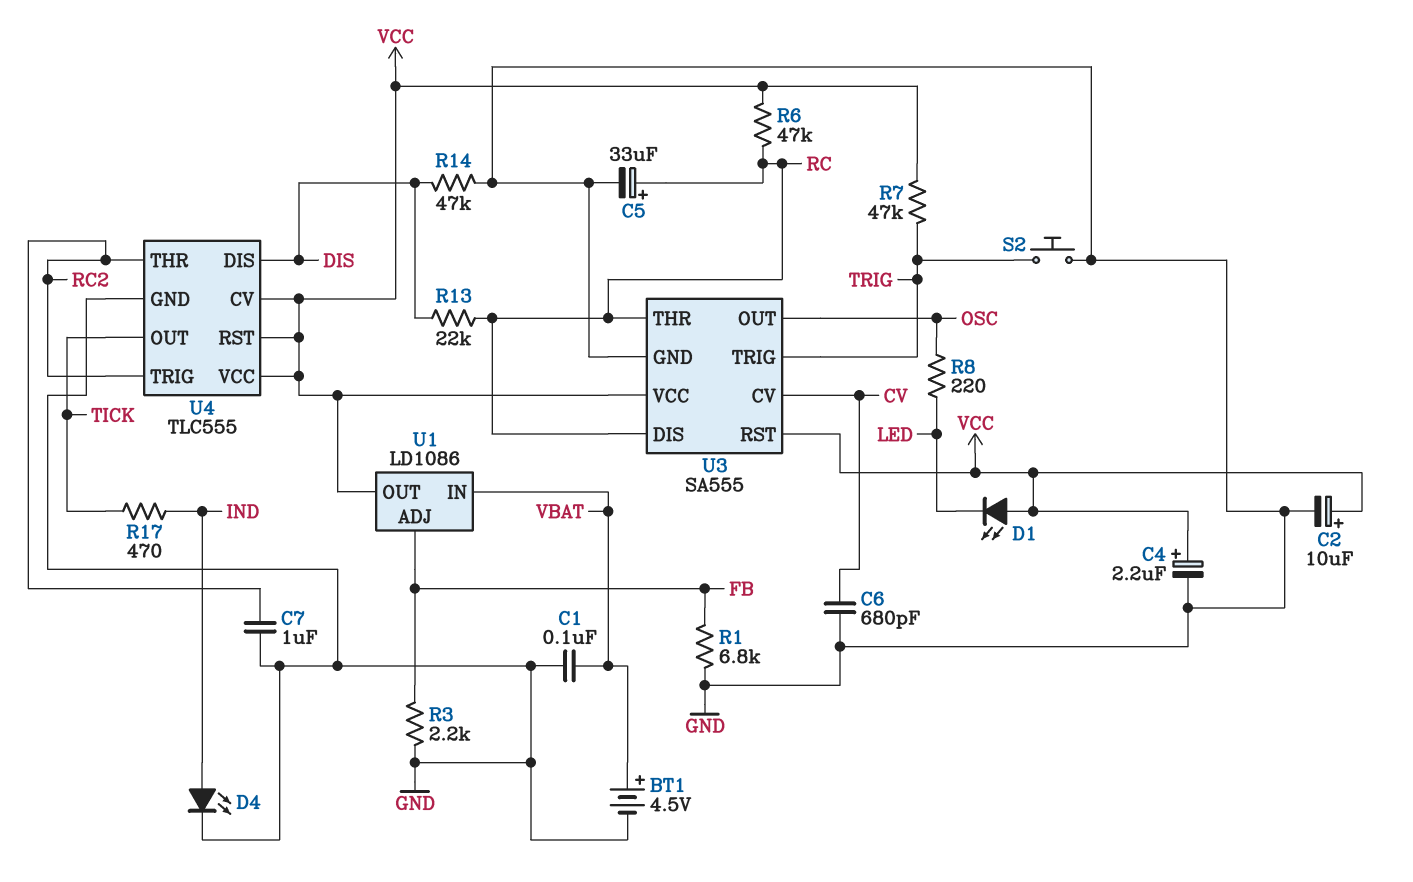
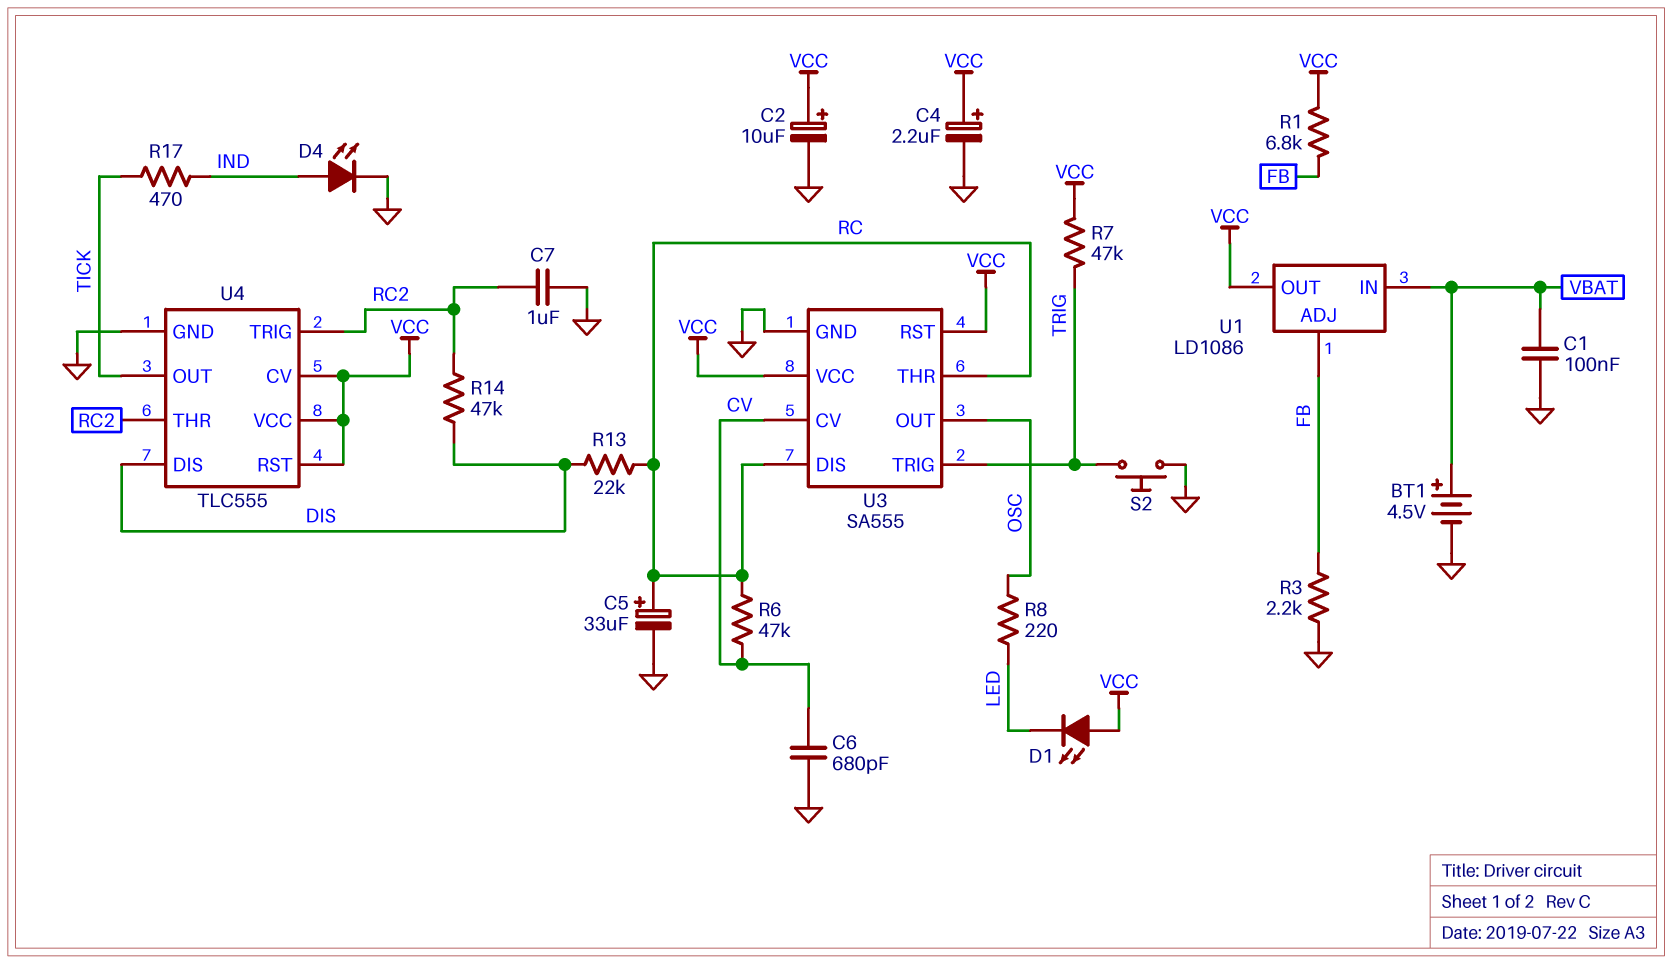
R1: 6.8k (FB, GND) -> 6.8k (FB, VCC)
R6: 47k (RC, VCC) -> 47k (CV, RC)
R14: 47k (DIS, GND) -> 47k (DIS, RC2)

